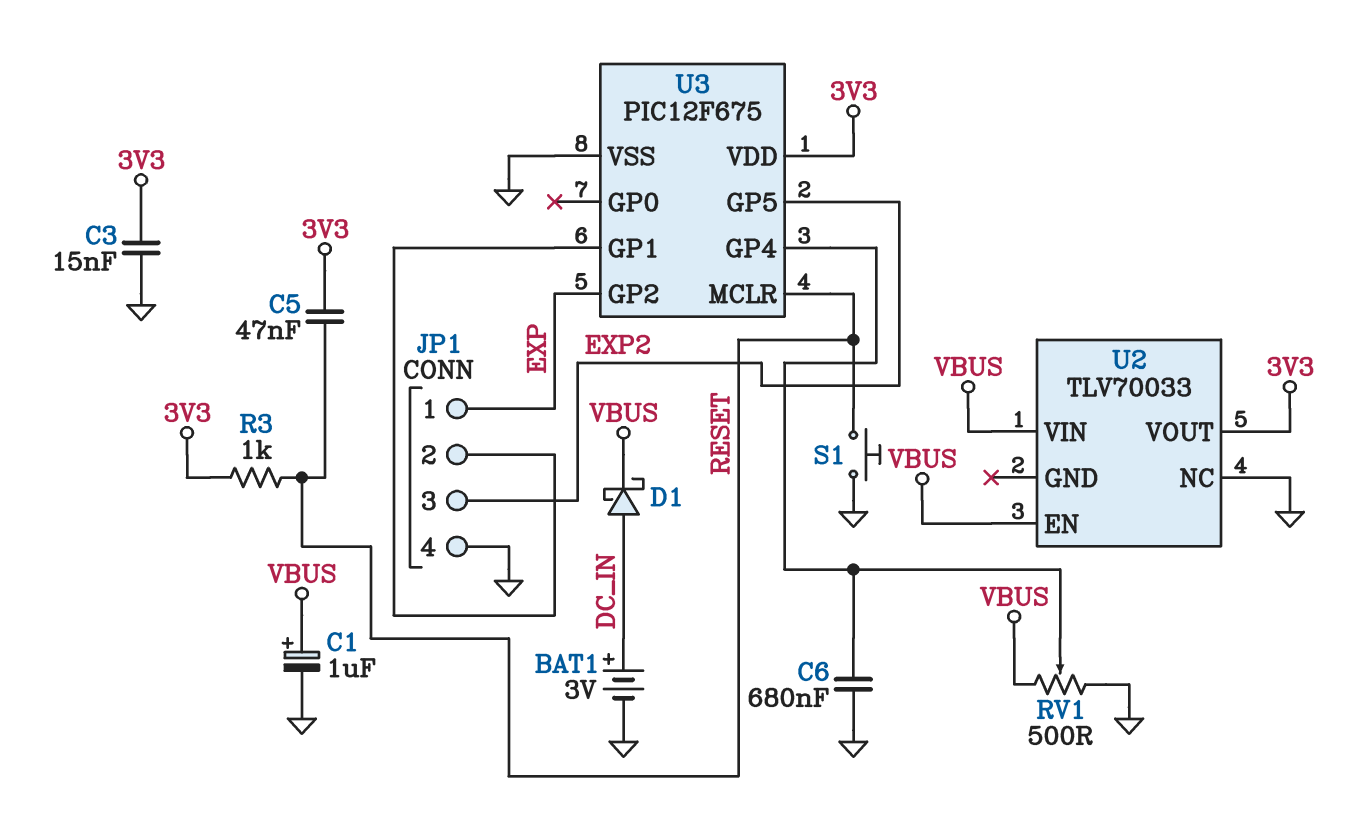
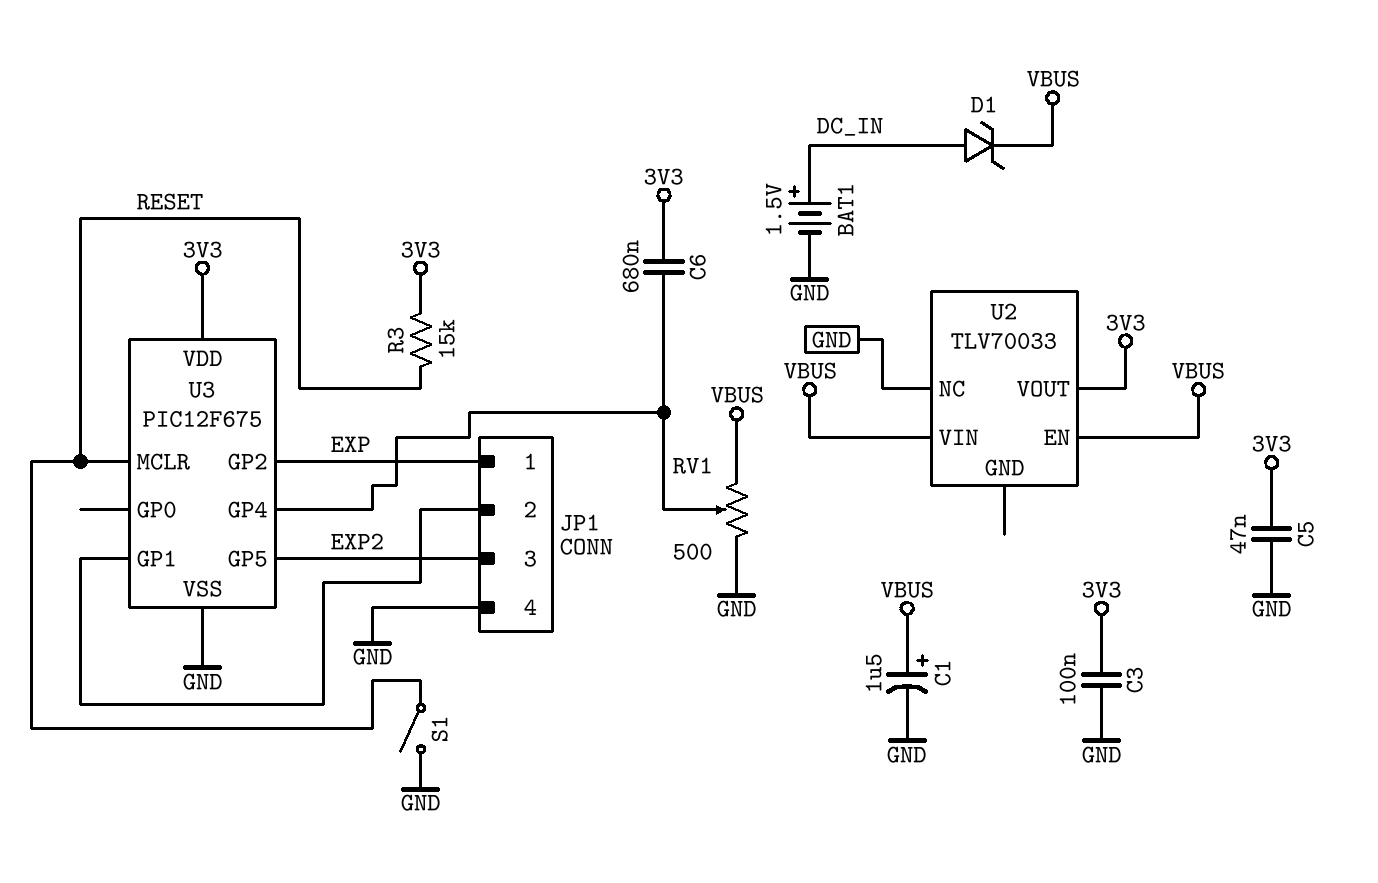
BAT1: 3V (plus DC_IN, minus GND) -> 1.5V (plus DC_IN, minus GND)
C1: 1uF (plus VBUS, minus GND) -> 1.5uF (plus VBUS, minus GND)
C3: 15nF (3V3, GND) -> 100nF (3V3, GND)
C5: 47nF (3V3, RESET) -> 47nF (3V3, GND)
C6: 680nF (GND, U3/GP4) -> 680nF (3V3, U3/GP4)
D1: schottky (A DC_IN, K VBUS) -> zener (A DC_IN, K VBUS)
R3: 1k (3V3, RESET) -> 15k (3V3, RESET)
S1: button (GND, RESET) -> switch (GND, RESET)

